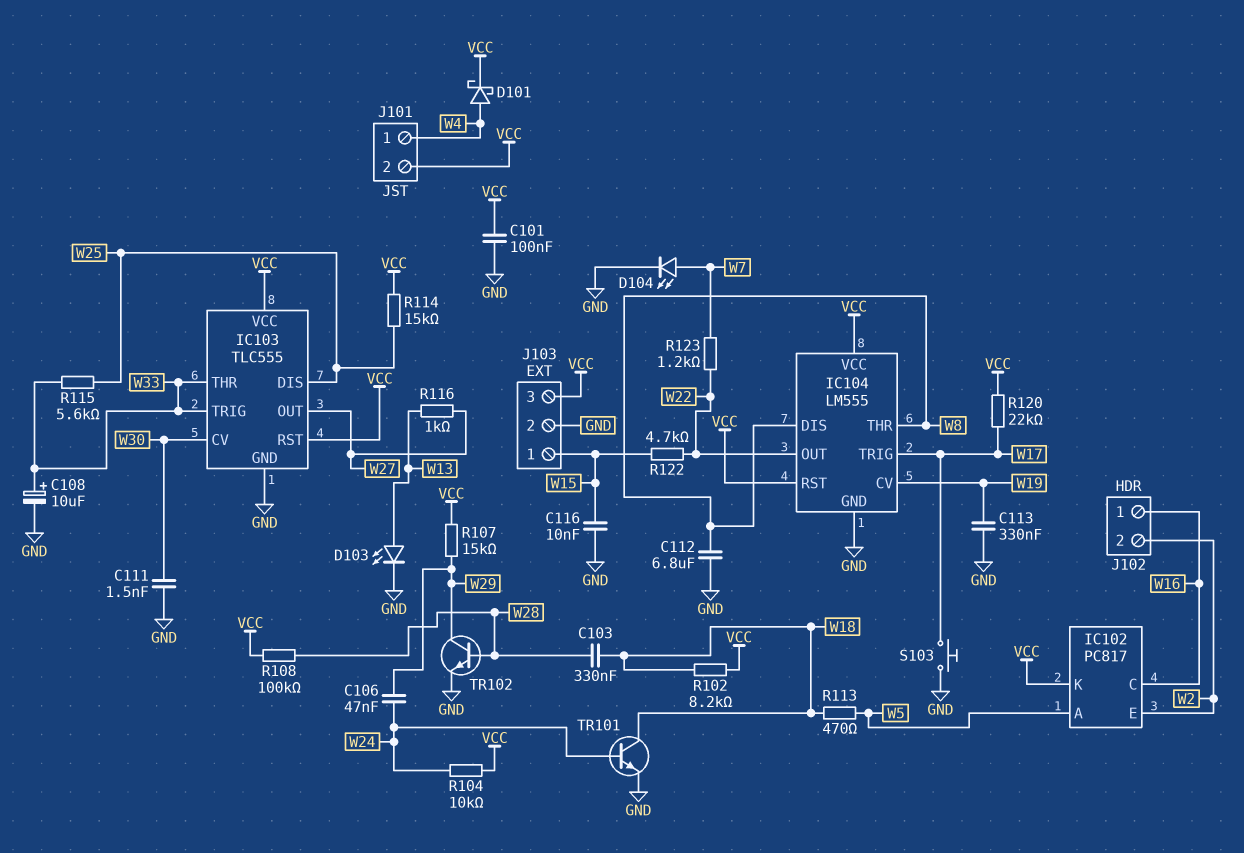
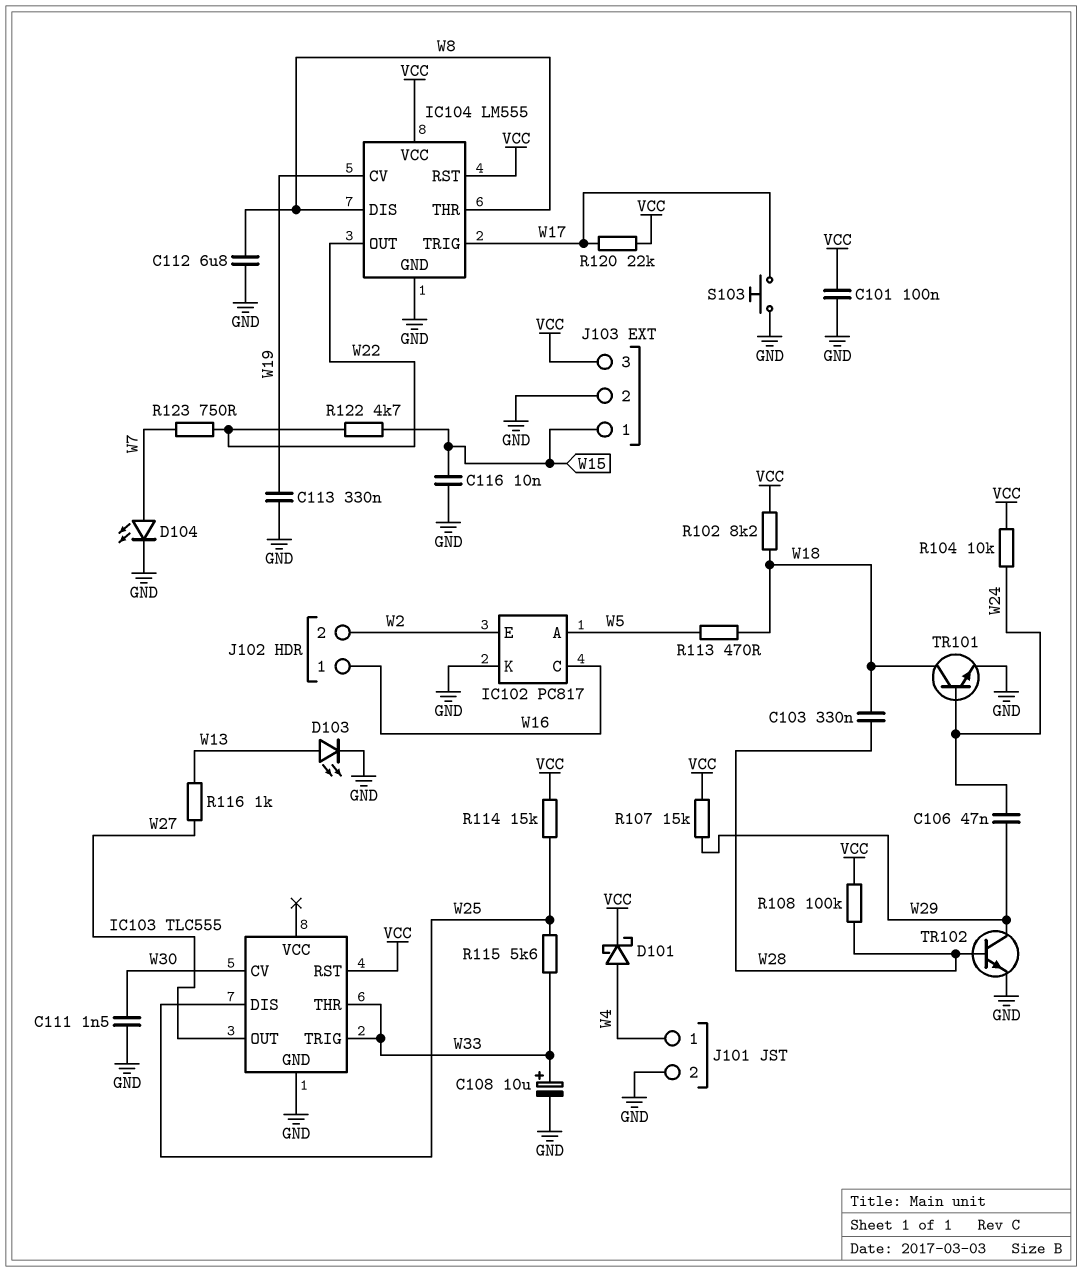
IC102 pin K: VCC -> GND
IC103 pin VCC: VCC -> none
J101 pin 2: VCC -> GND
R123: 1.2k (W7, W22) -> 750 (W7, W22)

